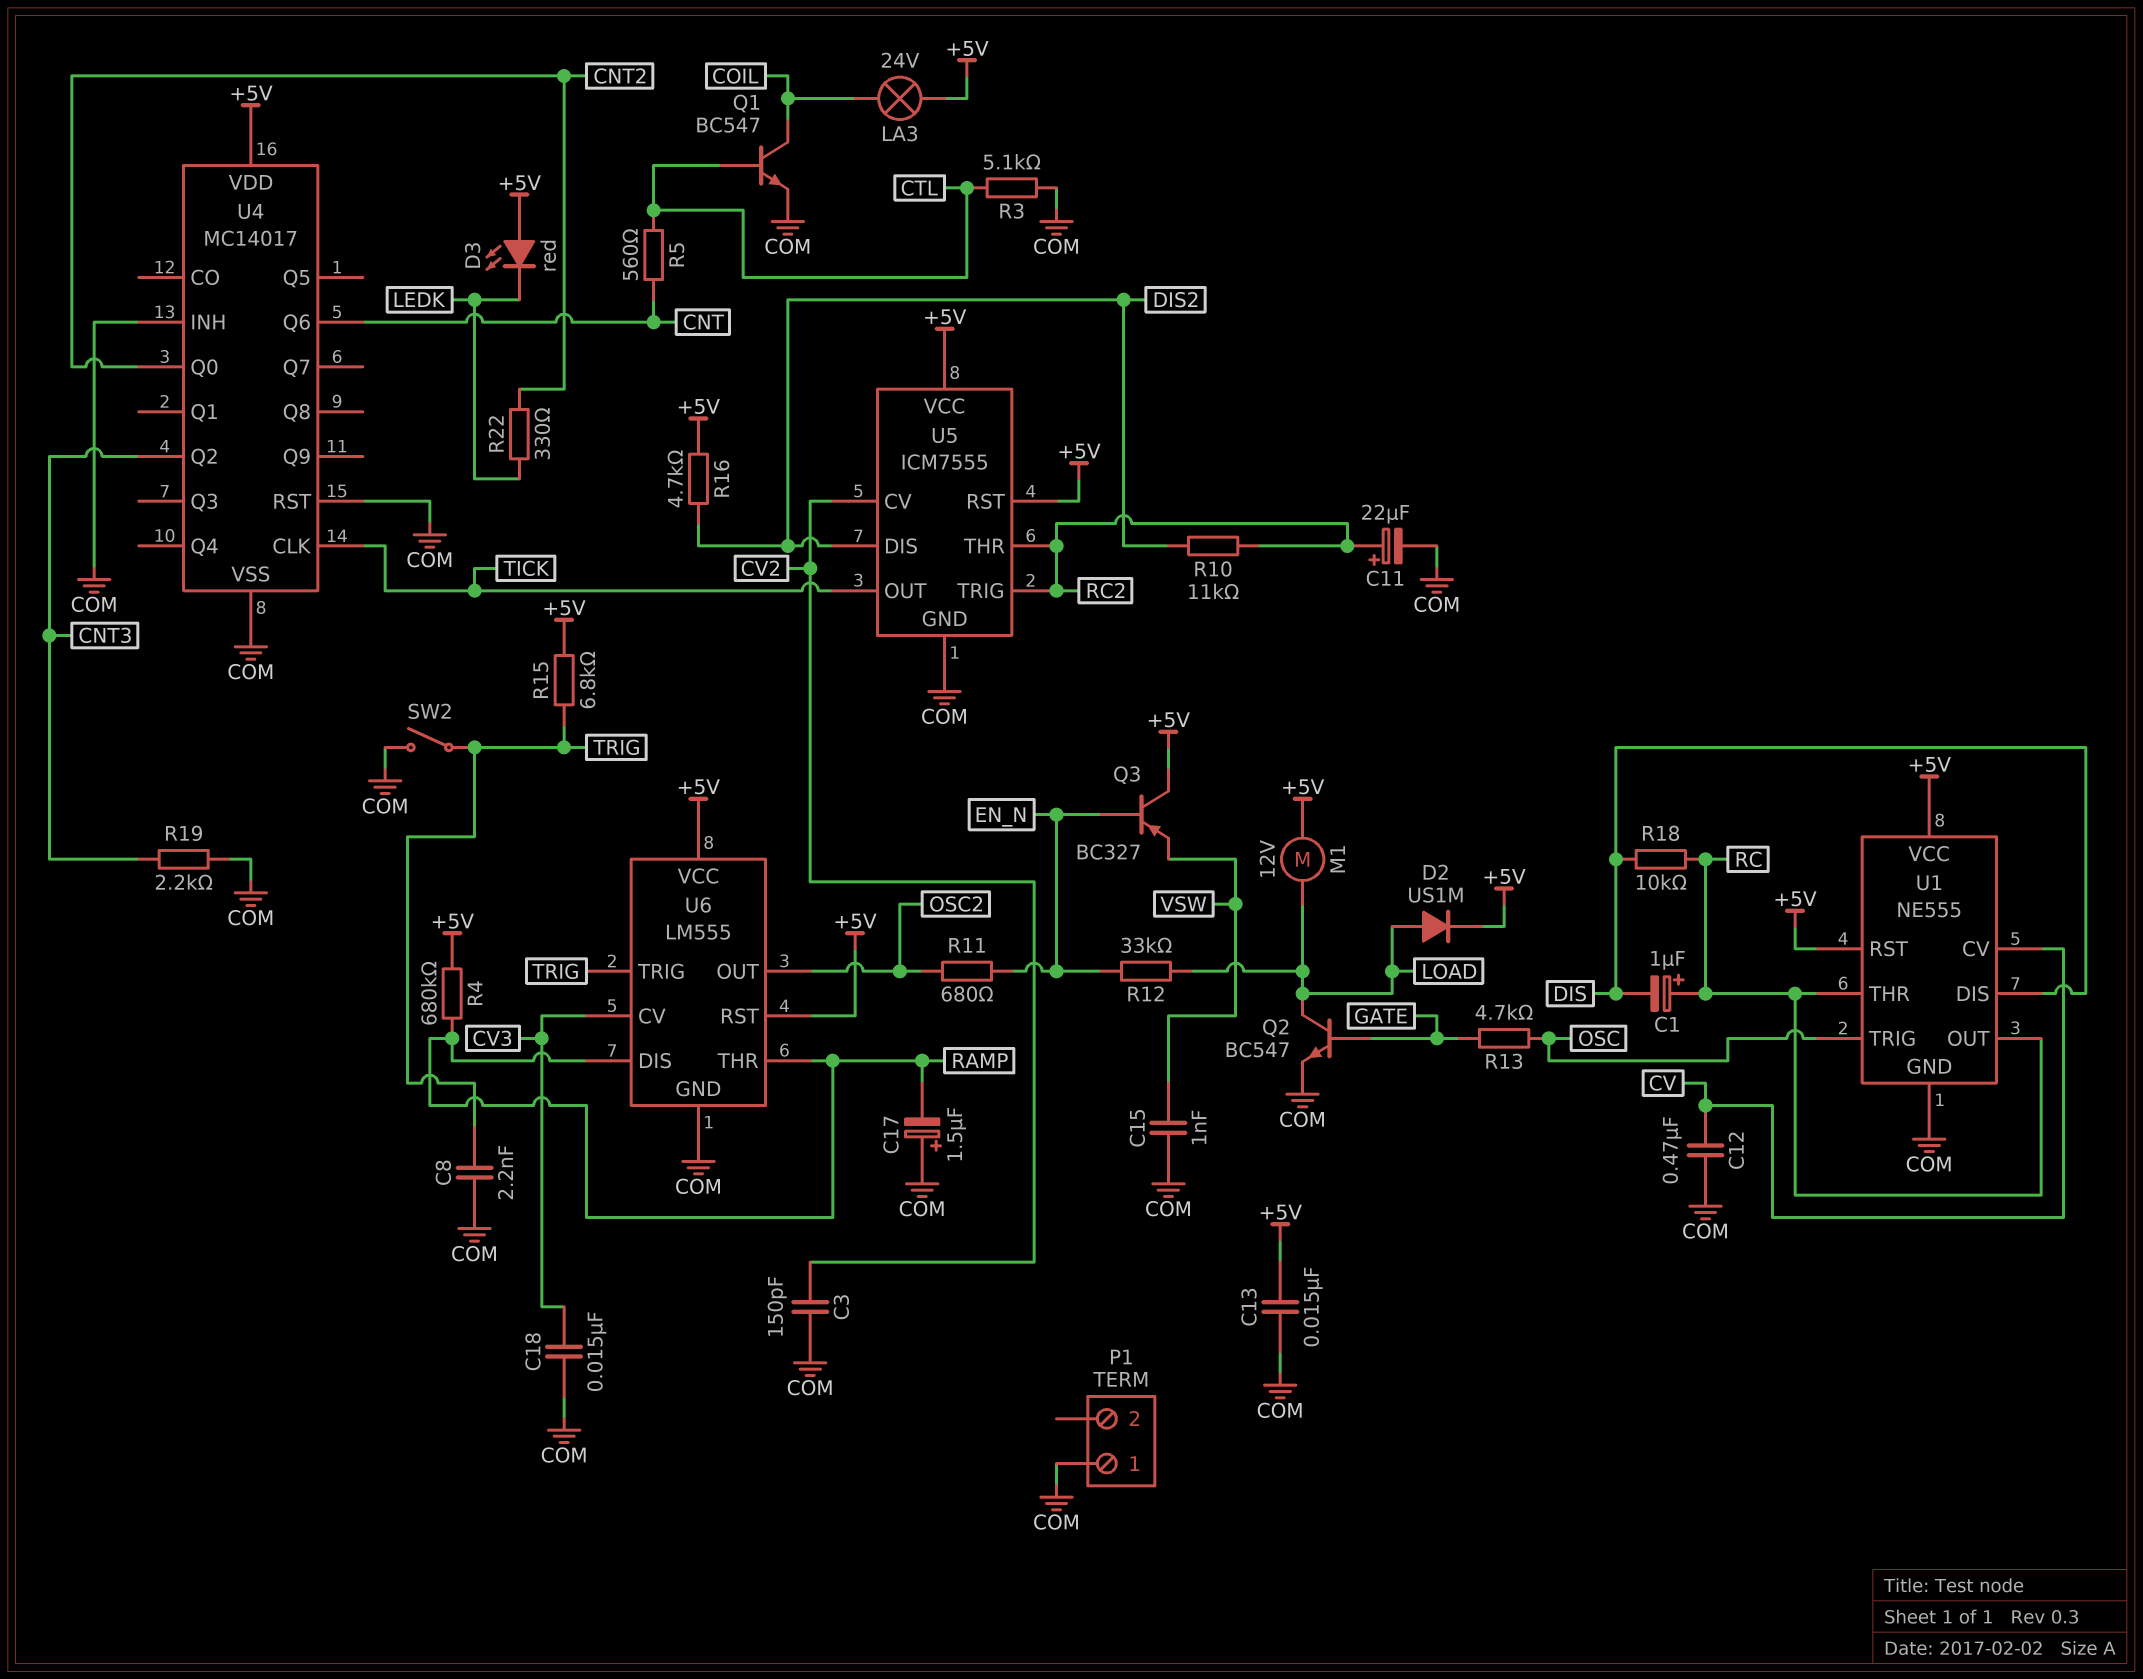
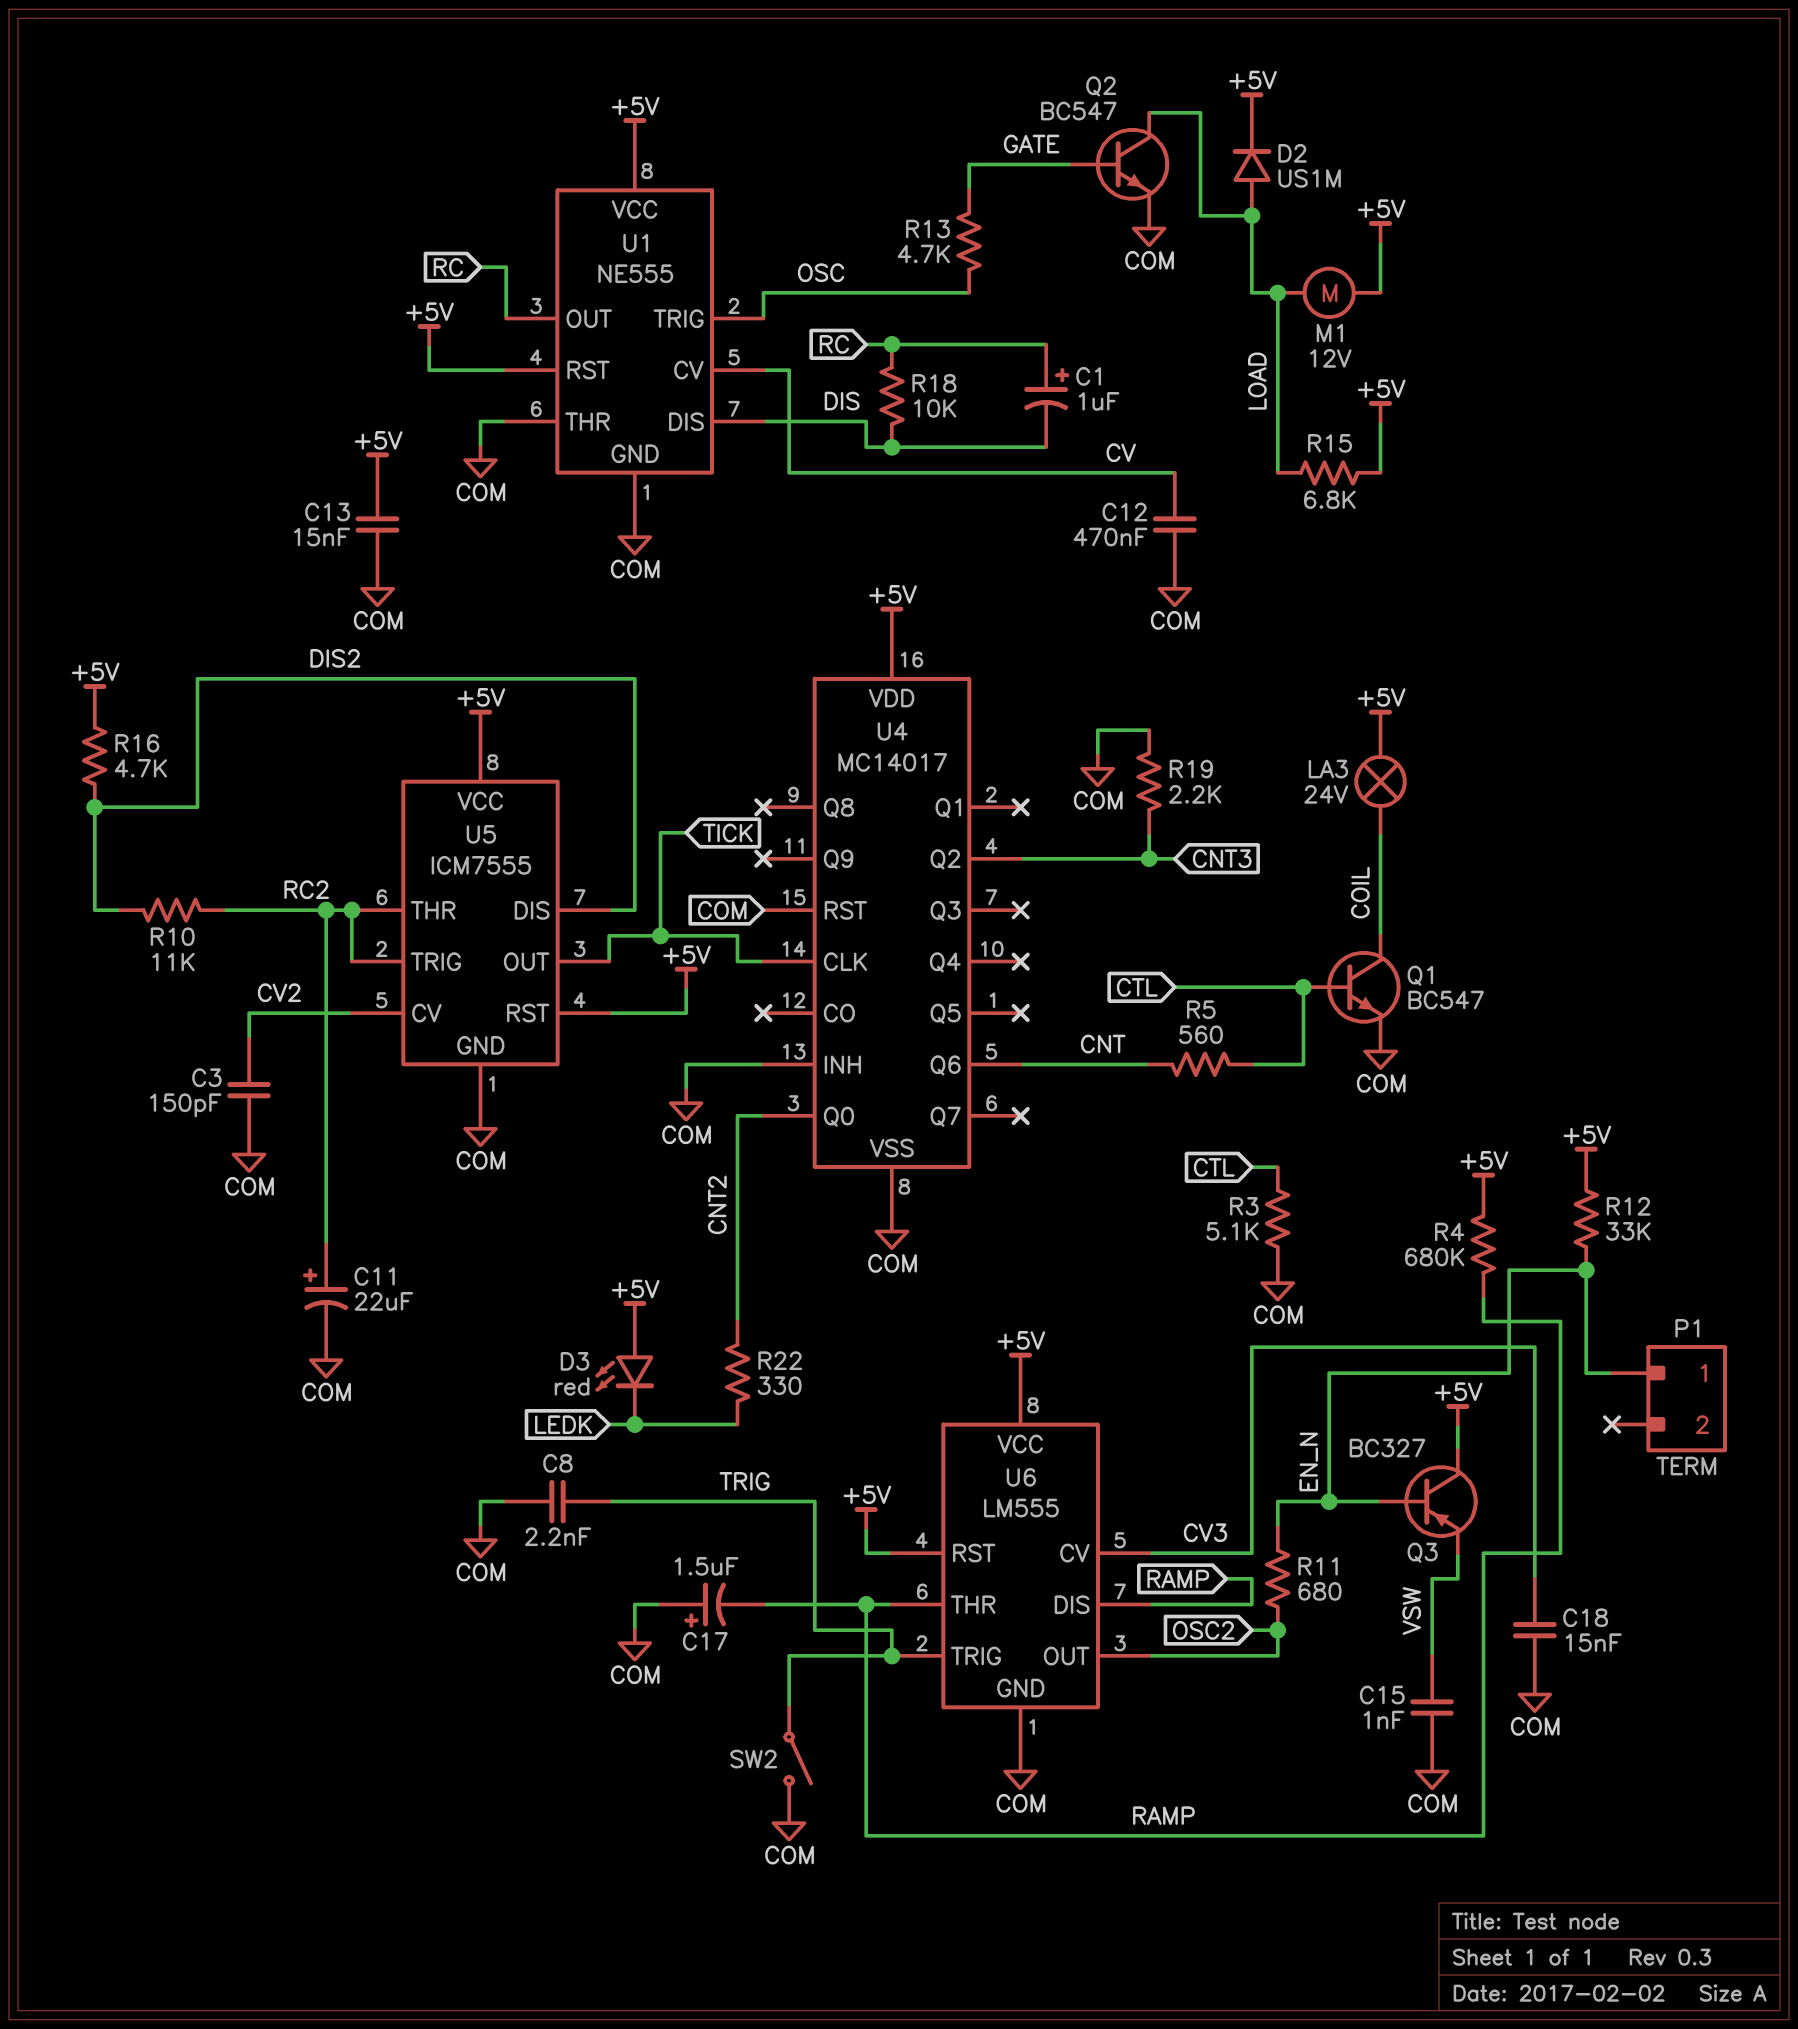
P1 pin 1: COM -> EN_N
R12: 33k (EN_N, LOAD) -> 33k (+5V, EN_N)
R15: 6.8k (+5V, TRIG) -> 6.8k (+5V, LOAD)
U1 pin THR: RC -> COM

